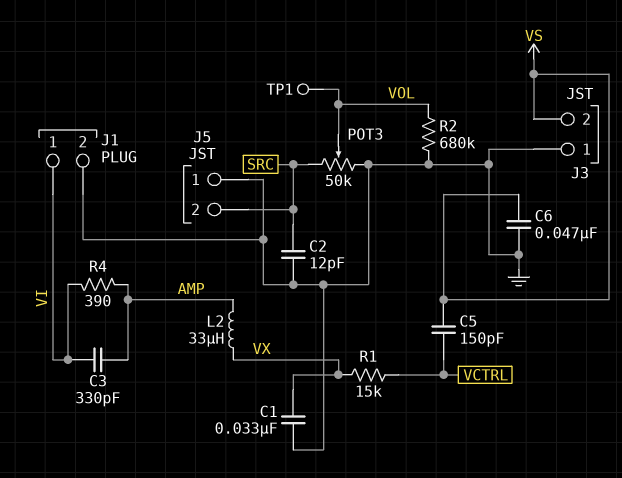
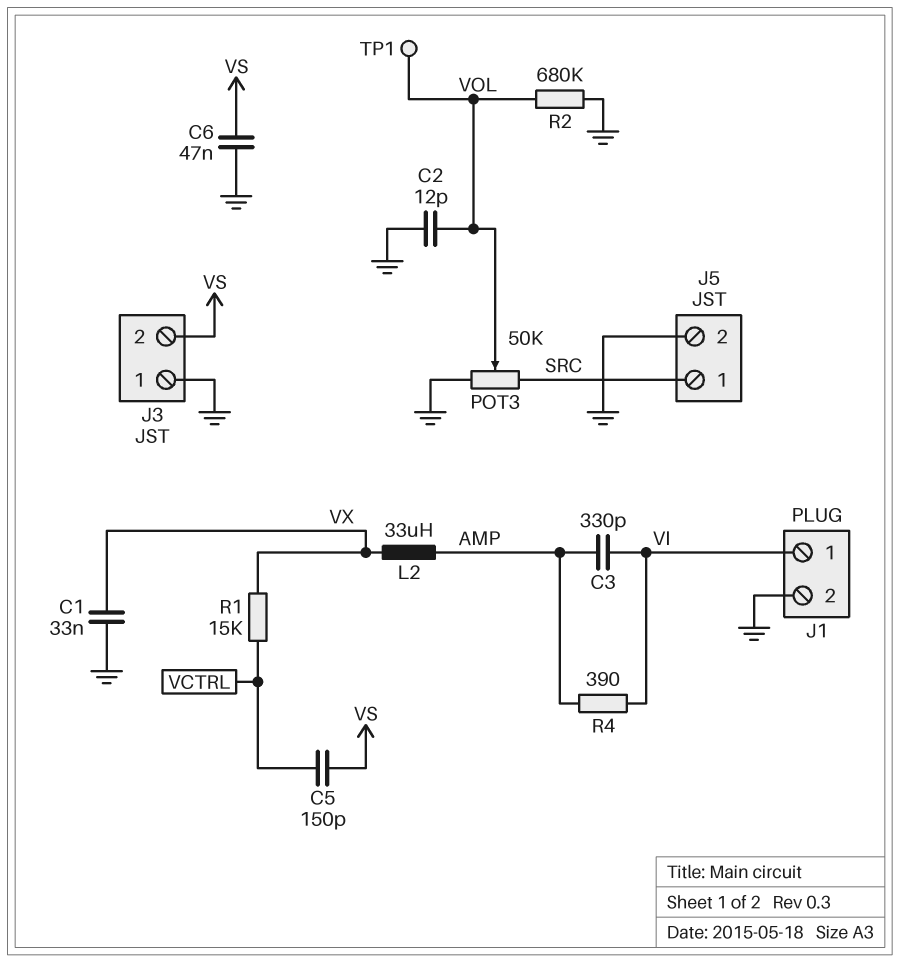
C2: 12pF (GND, SRC) -> 12pF (GND, VOL)
J5 pin 1: GND -> SRC
J5 pin 2: SRC -> GND

